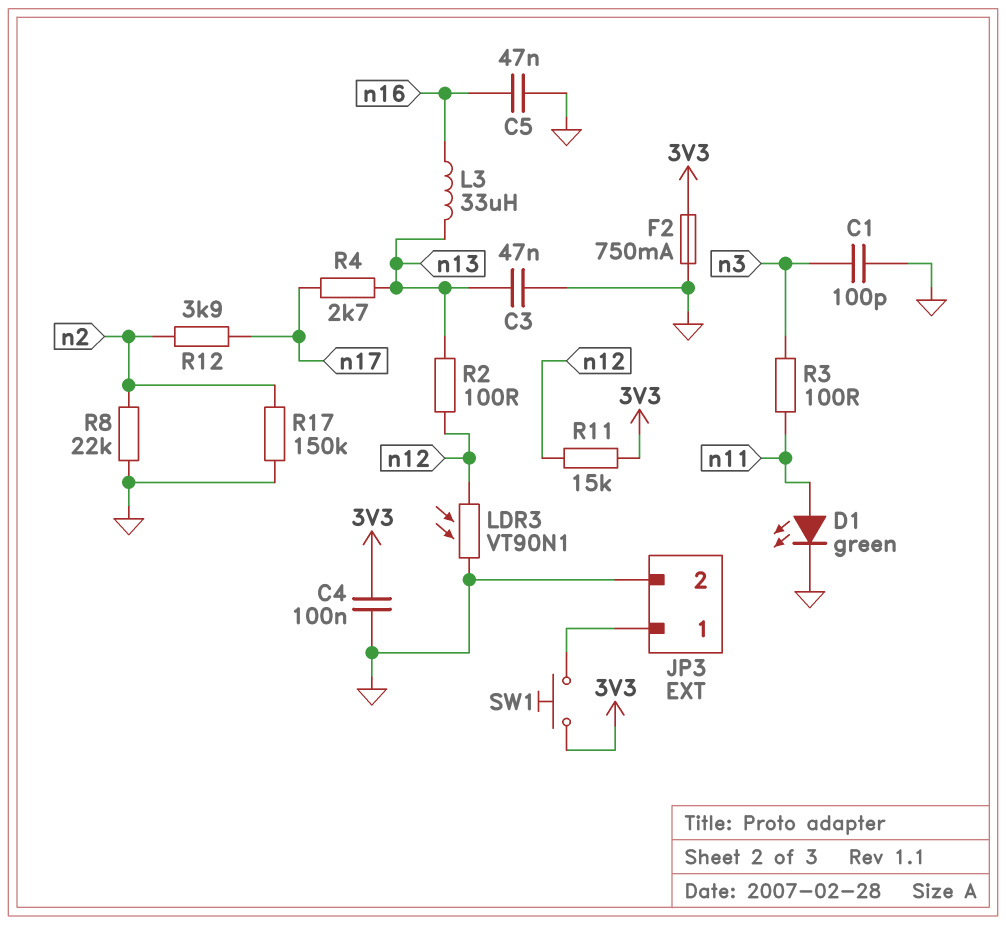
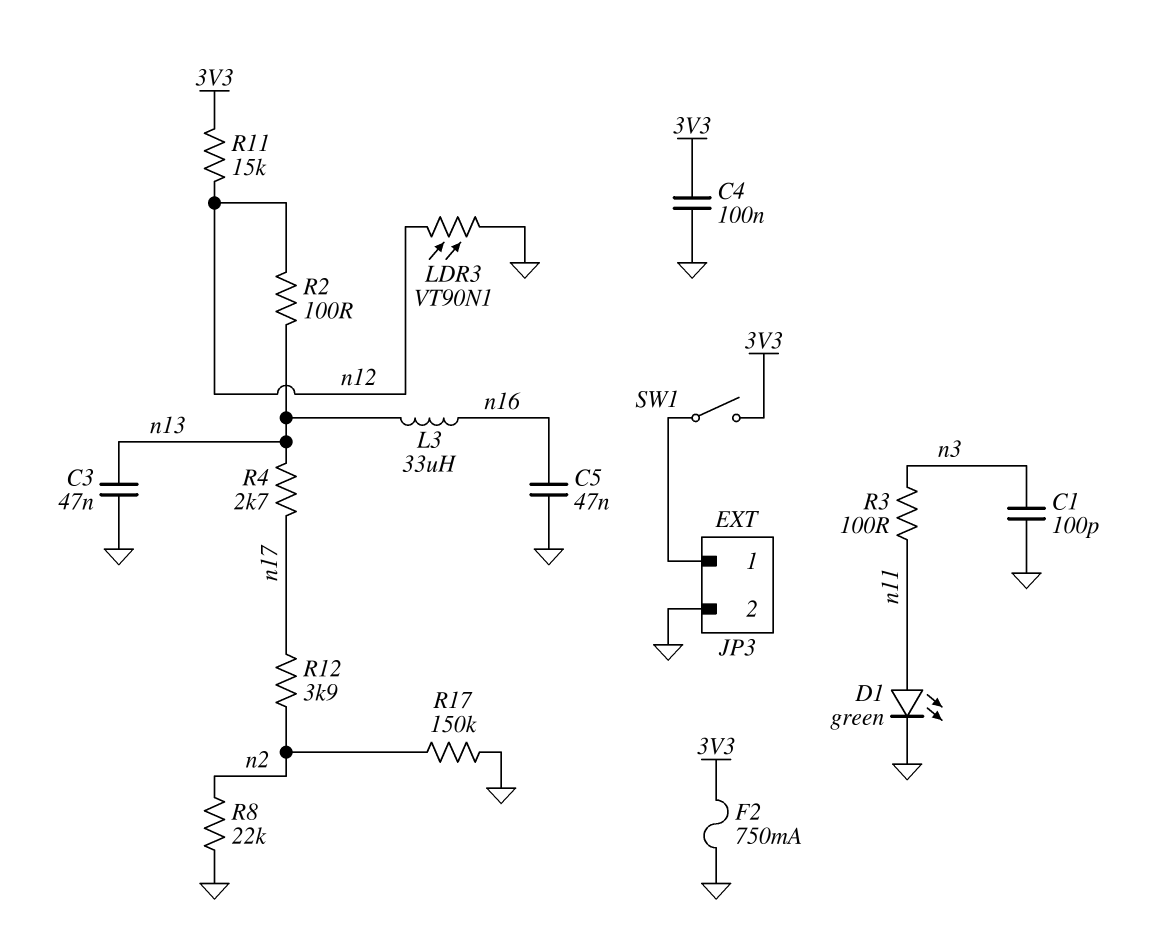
SW1: button (3V3, JP3/1) -> switch (3V3, JP3/1)

